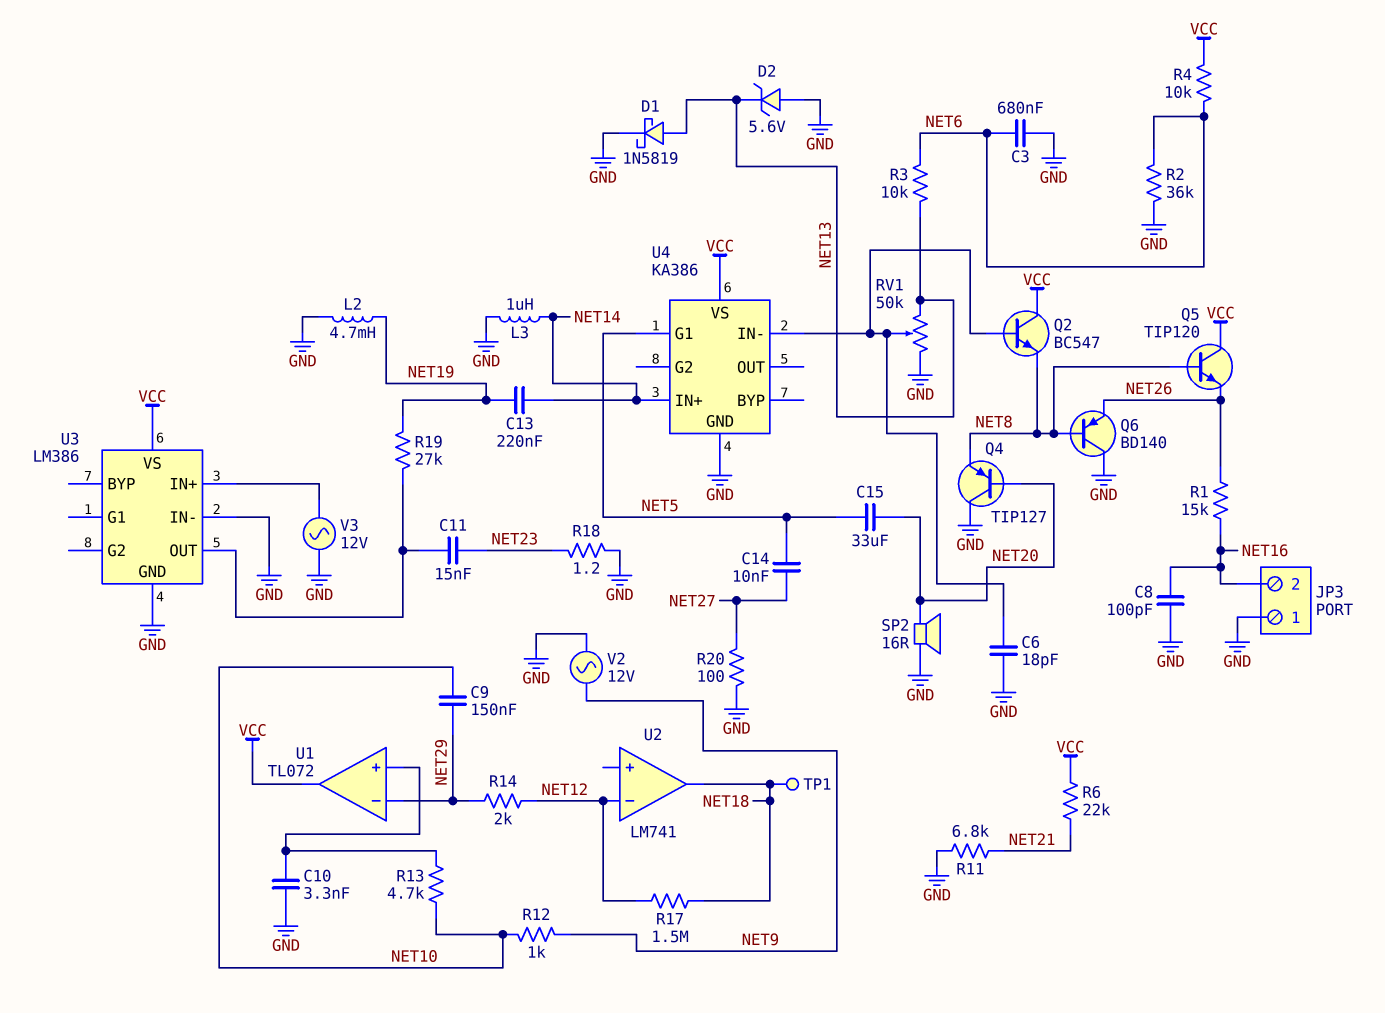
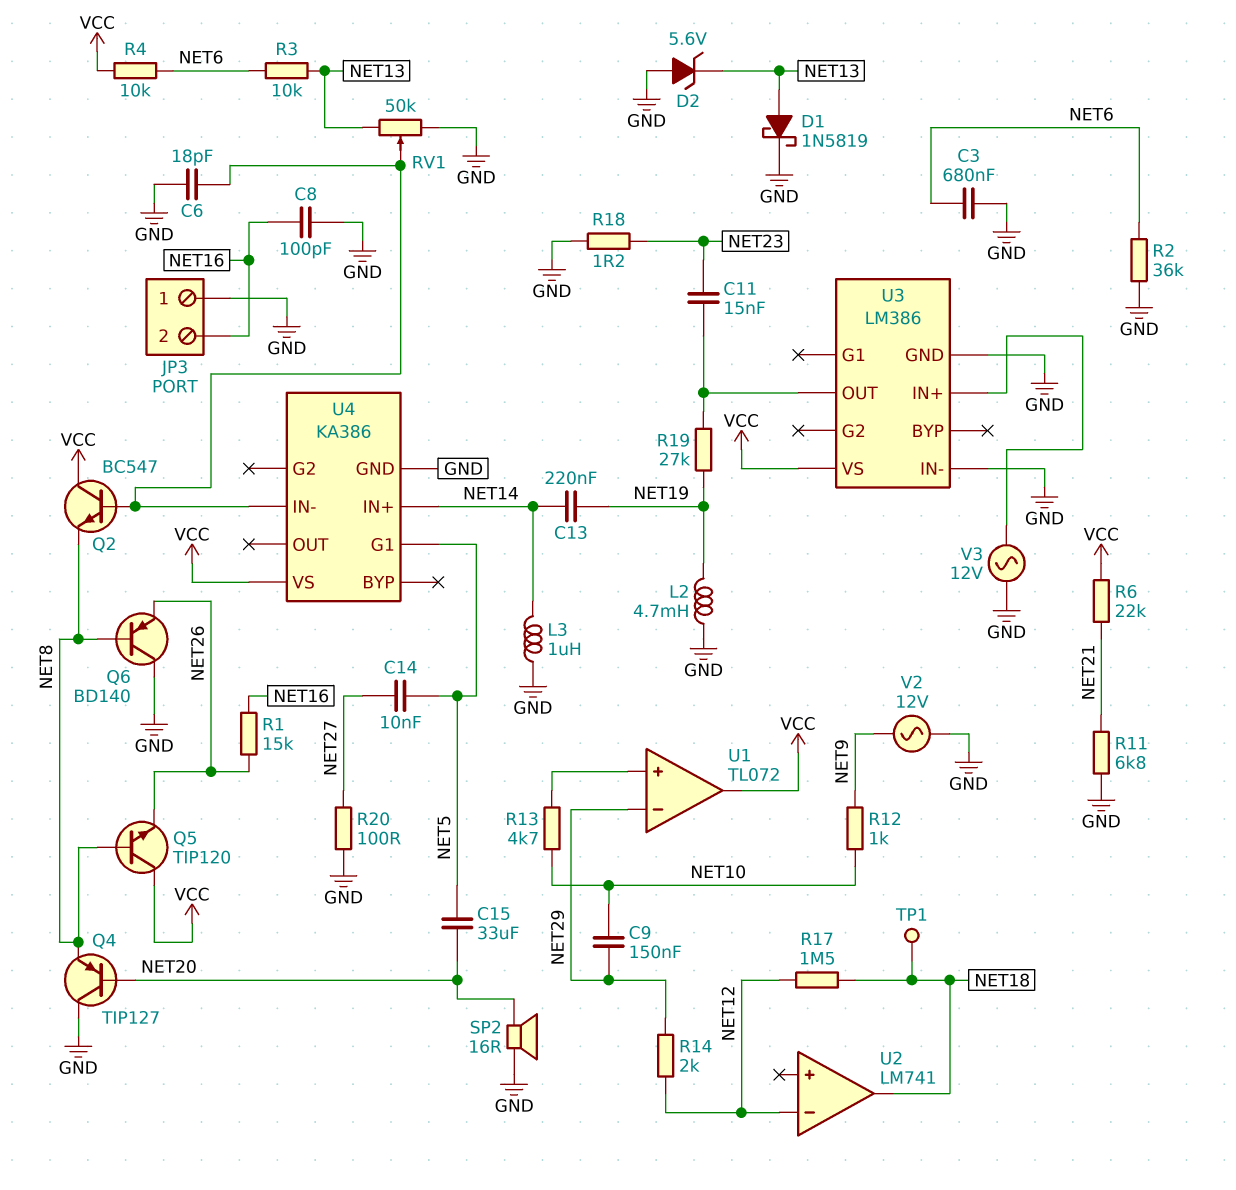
C10: 3.3nF (GND, U1/in+) -> none

